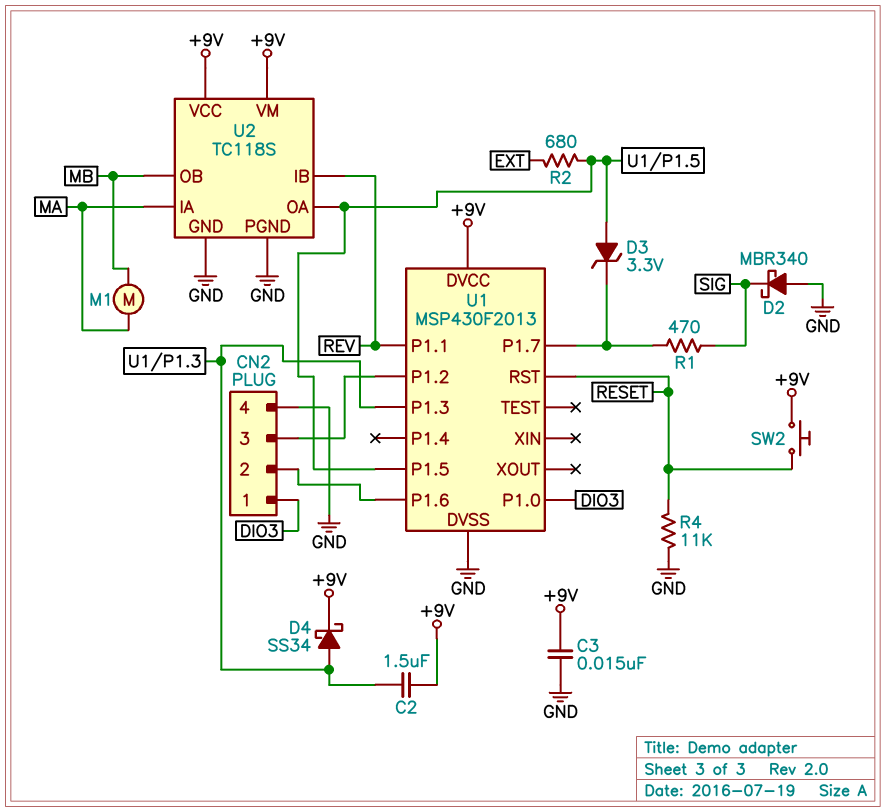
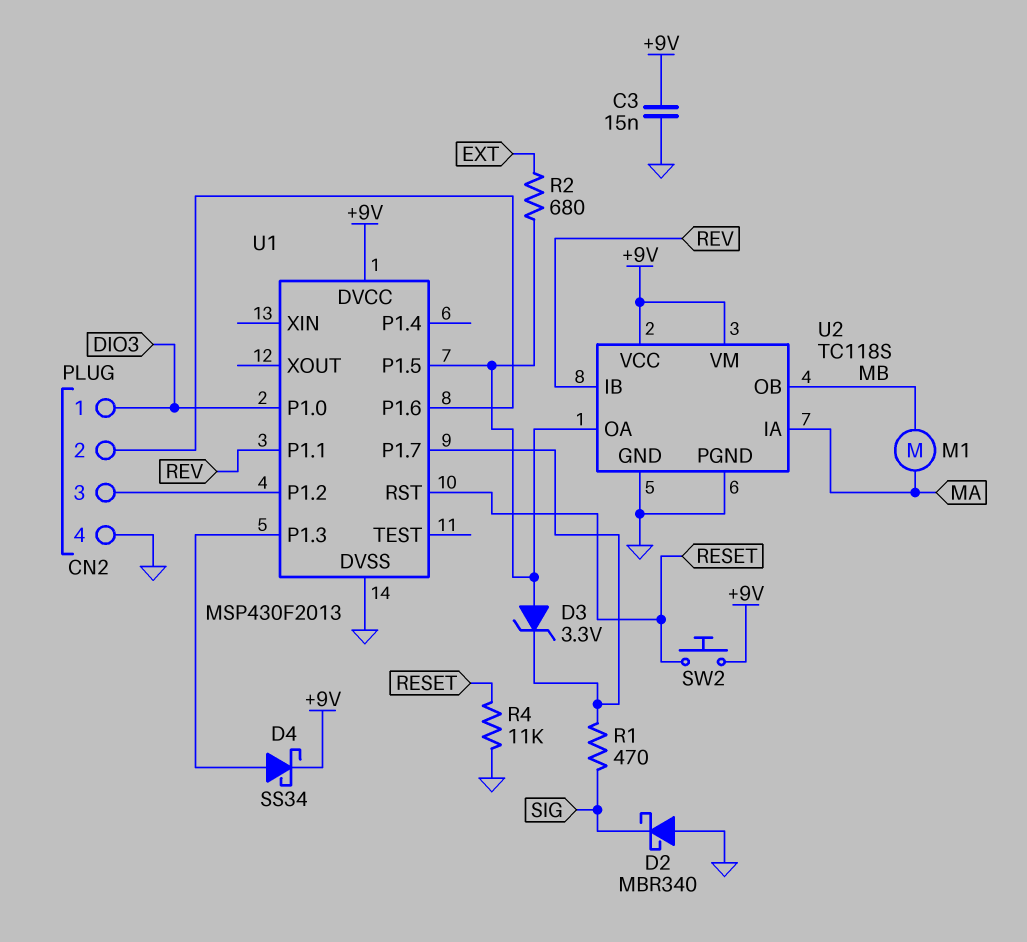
C2: 1.5uF (+9V, U1/P1.3) -> none

